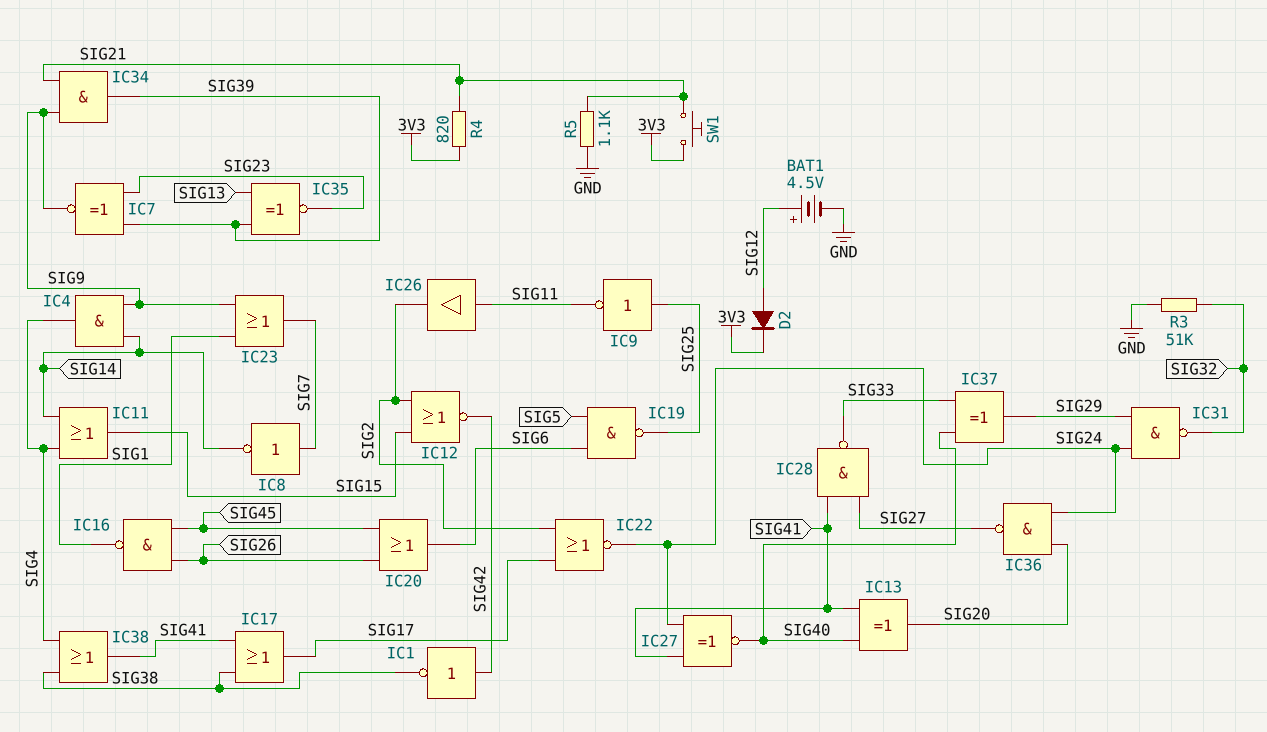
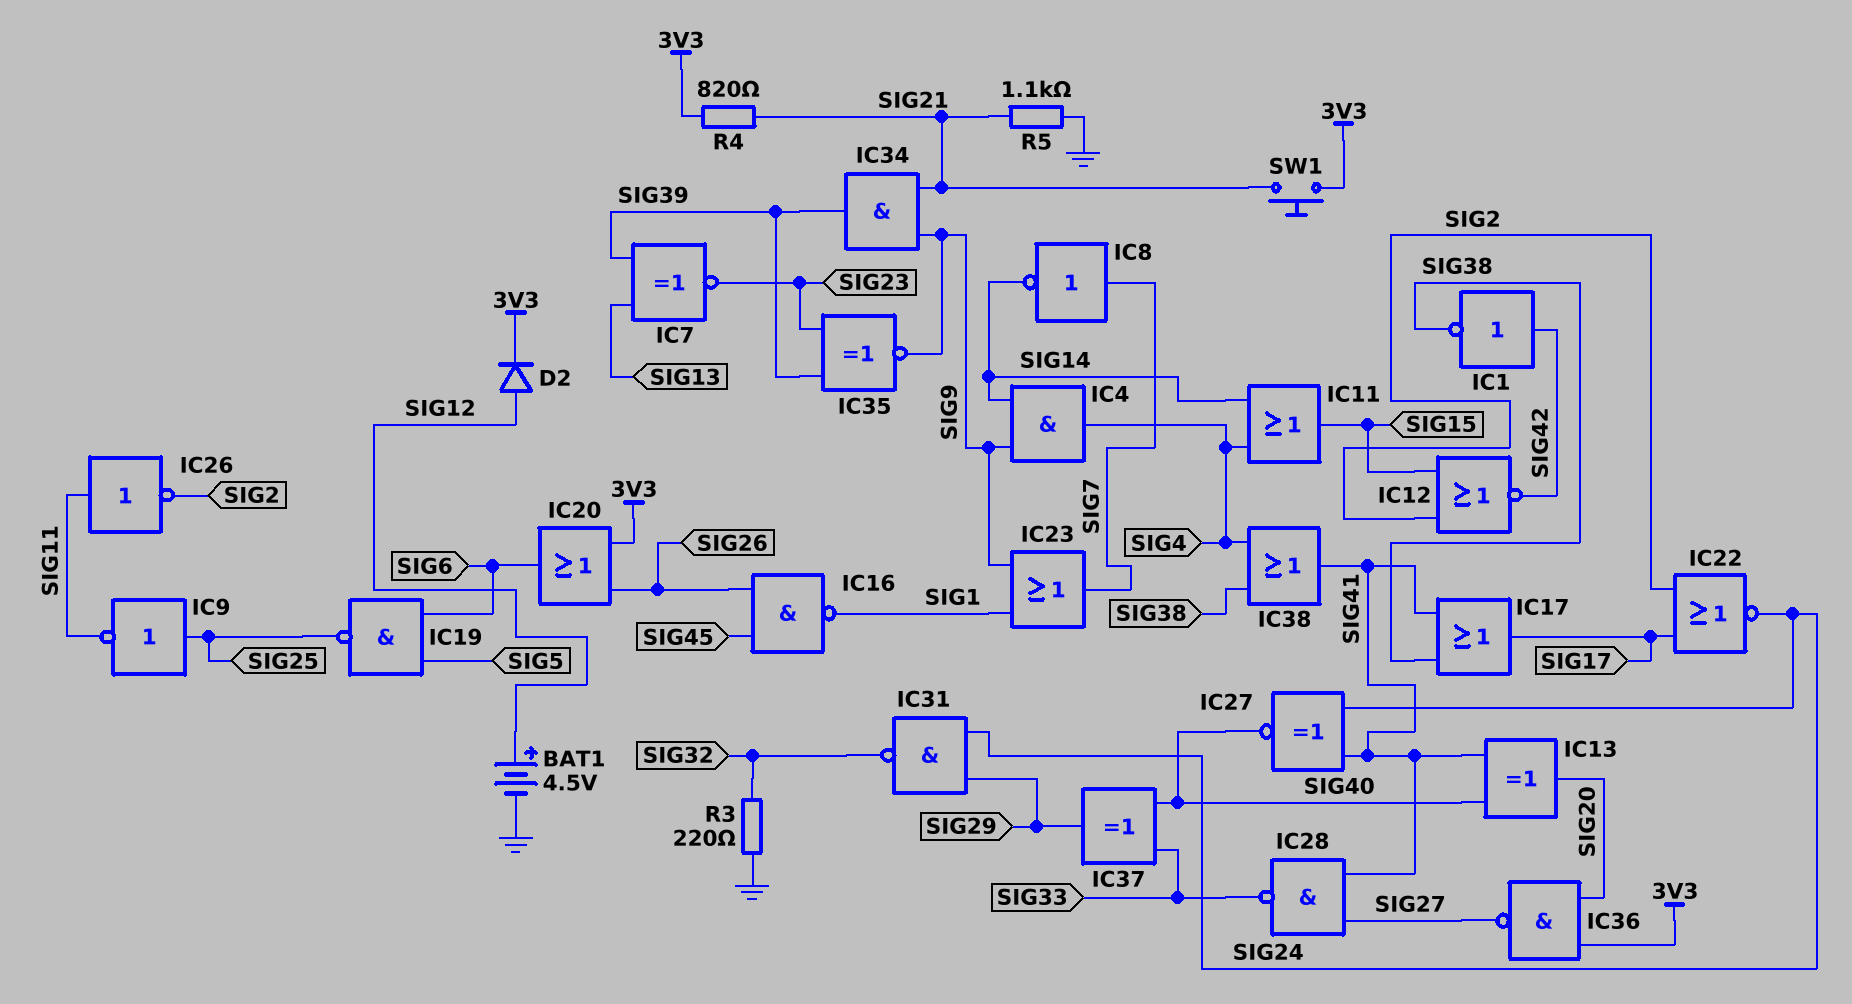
IC7: XNOR (in SIG23, in SIG39, out SIG9) -> XNOR (in SIG13, in SIG39, out SIG23)
IC20: OR (in SIG26, in SIG45, out SIG6) -> OR (in 3V3, in SIG26, out SIG6)
IC26: buffer (in SIG11, out SIG2) -> NOT (in SIG11, out SIG2)
IC35: XNOR (in SIG13, in SIG39, out SIG23) -> XNOR (in SIG23, in SIG39, out SIG9)
IC36: NAND (in SIG20, in SIG24, out SIG27) -> NAND (in 3V3, in SIG20, out SIG27)
R3: 51k (GND, SIG32) -> 220 (GND, SIG32)

